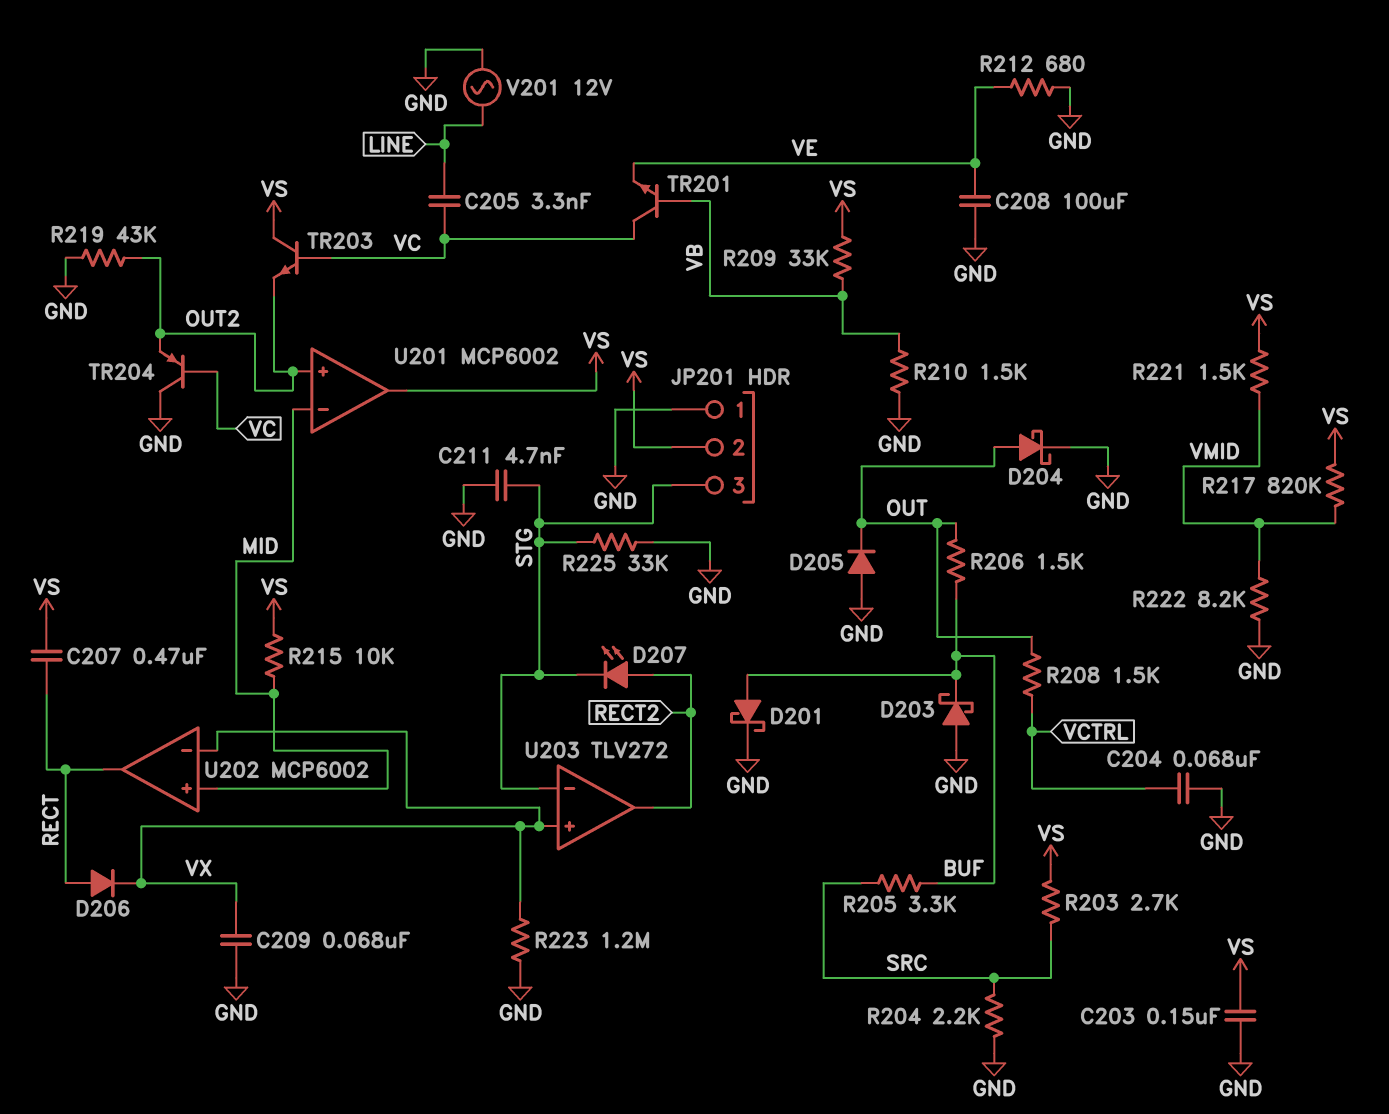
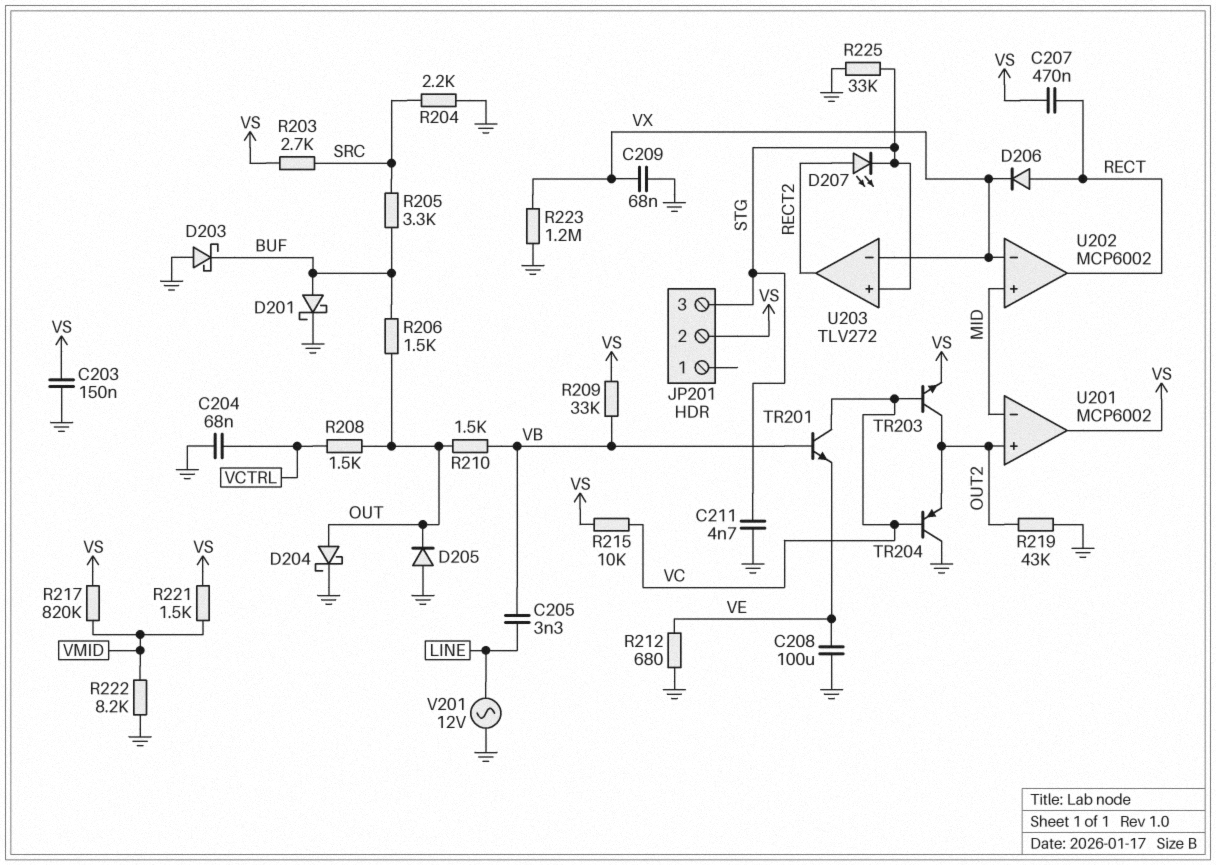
C205: 3.3nF (LINE, VC) -> 3.3nF (LINE, VB)
JP201 pin 1: GND -> none
R210: 1.5k (GND, VB) -> 1.5k (OUT, VB)
R215: 10k (MID, VS) -> 10k (VC, VS)
TR203: NPN (B VC, C VS, E OUT2) -> NPN (B VC, C OUT2, E VS)
U203 pin in+: VX -> STG
U203 pin in-: STG -> VX

